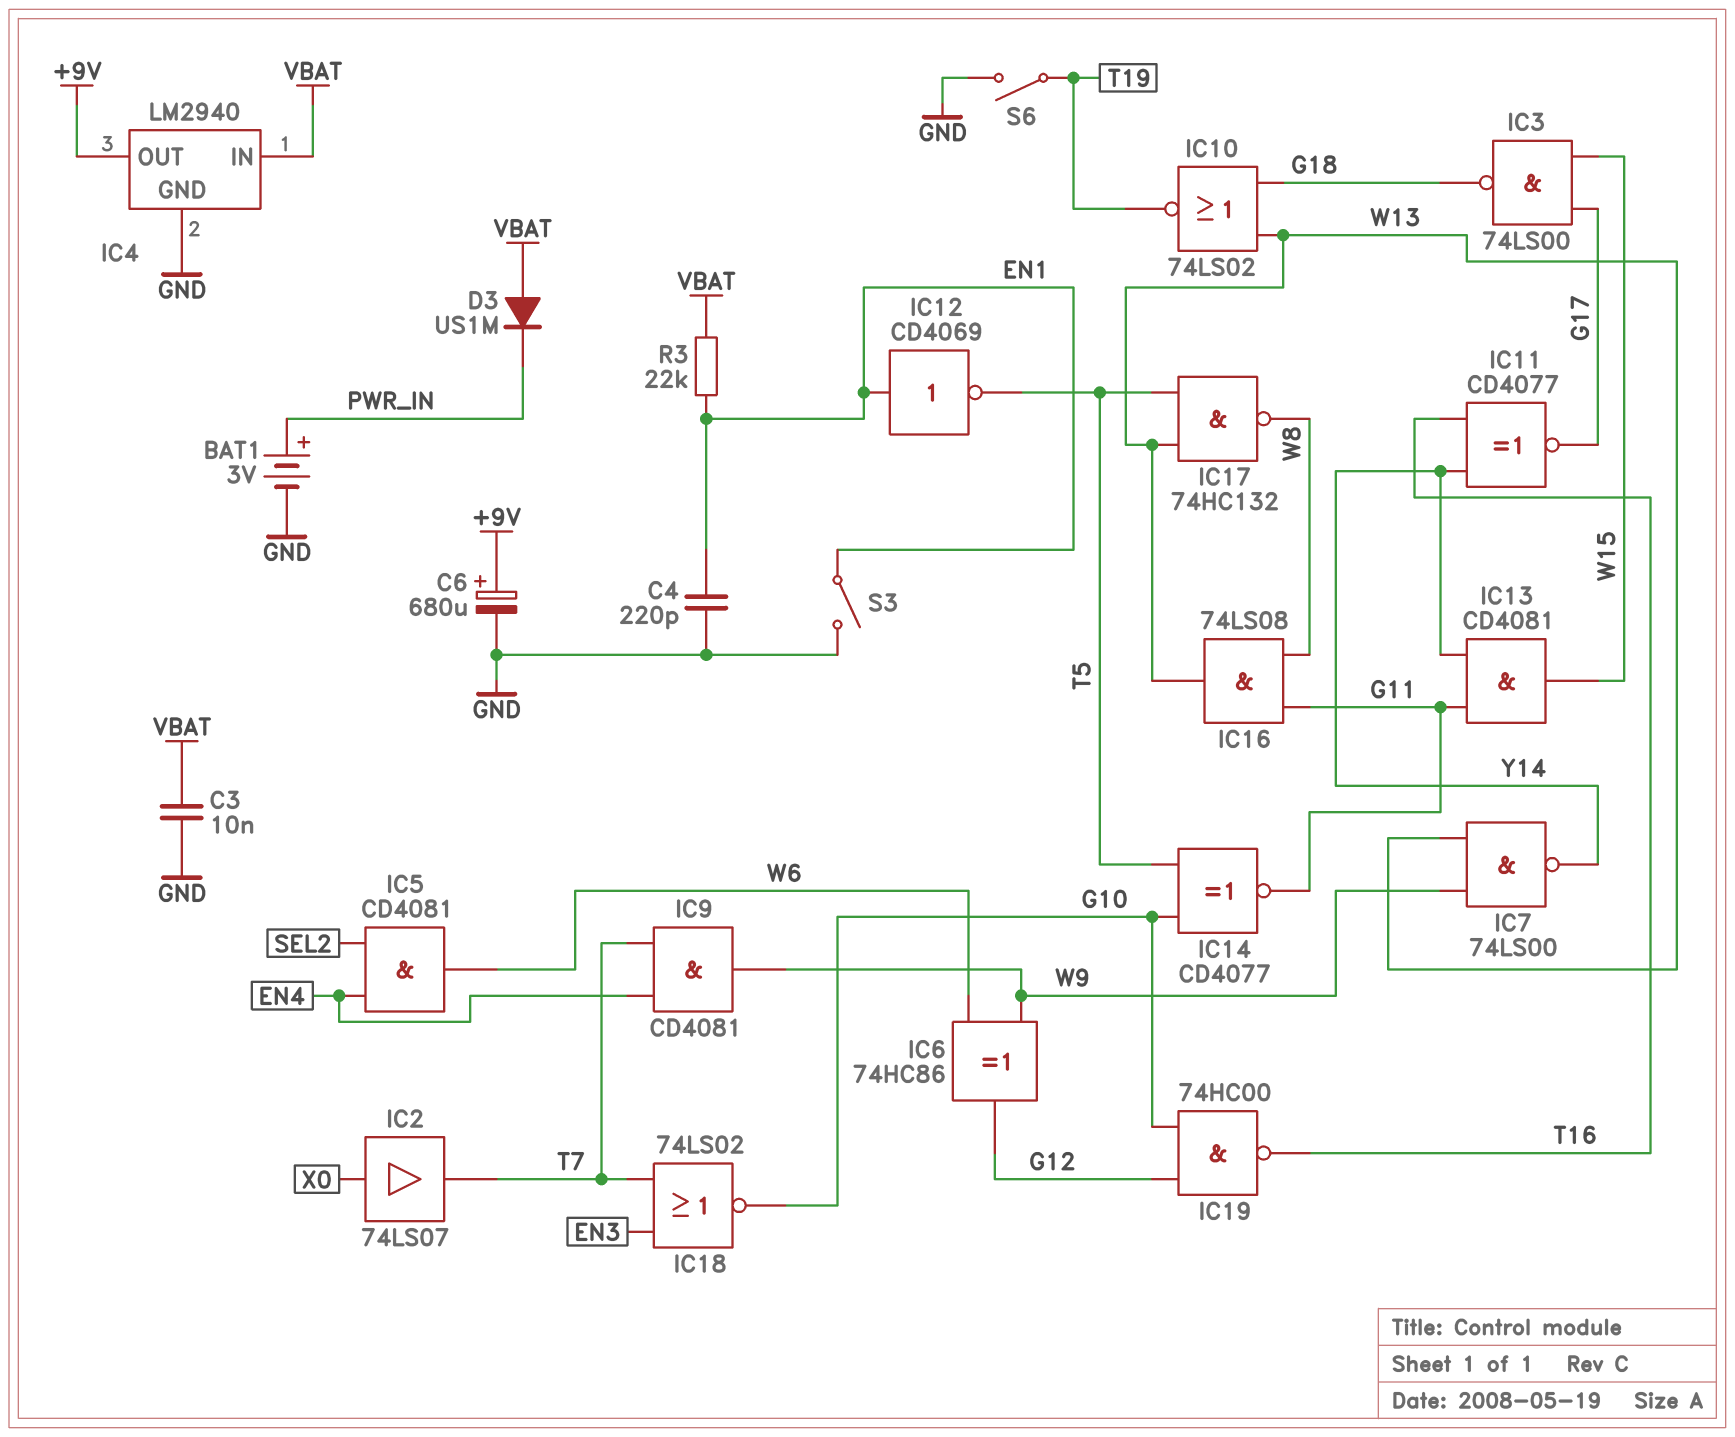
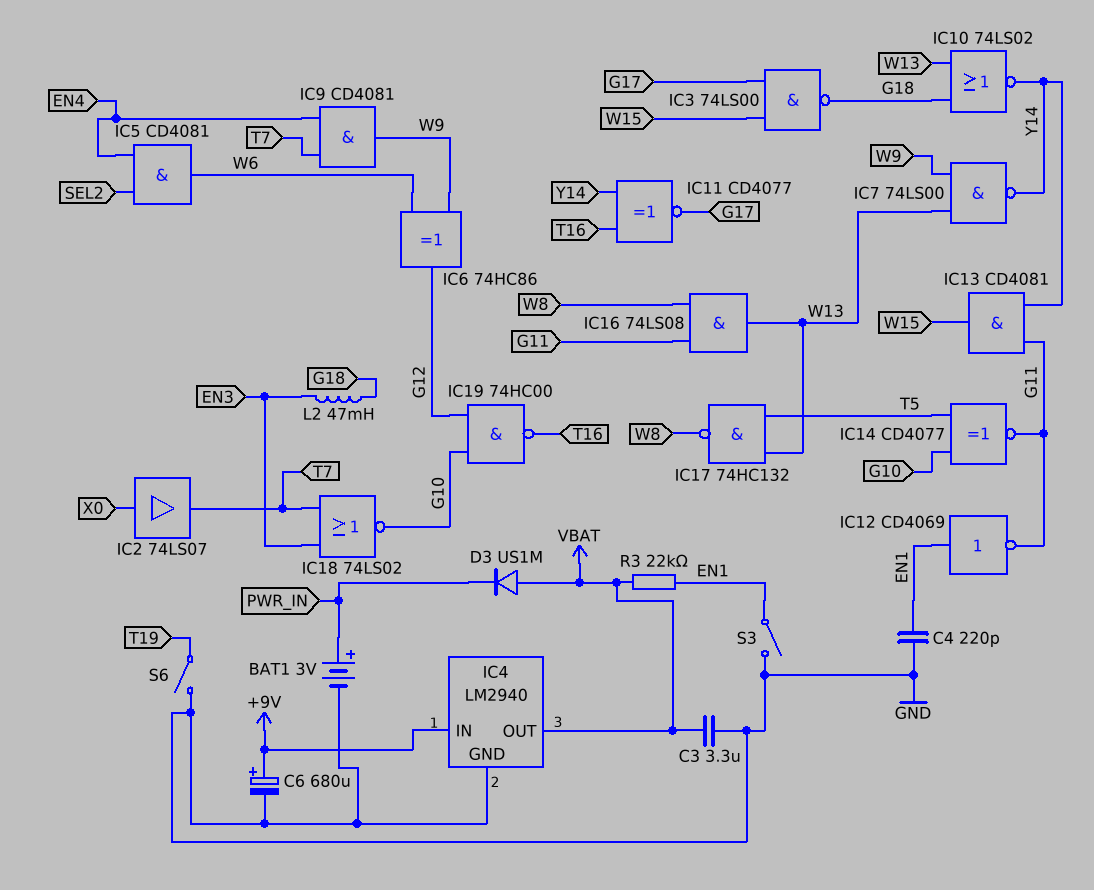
C3: 10nF (GND, VBAT) -> 3.3uF (GND, VBAT)
IC4 pin IN: VBAT -> +9V
IC4 pin OUT: +9V -> VBAT
IC10: NOR 74LS02 (in G18, in W13, out T19) -> NOR 74LS02 (in G18, in W13, out Y14)
IC12: NOT CD4069 (in EN1, out T5) -> NOT CD4069 (in EN1, out G11)
L2: none -> 47mH (EN3, G18)

